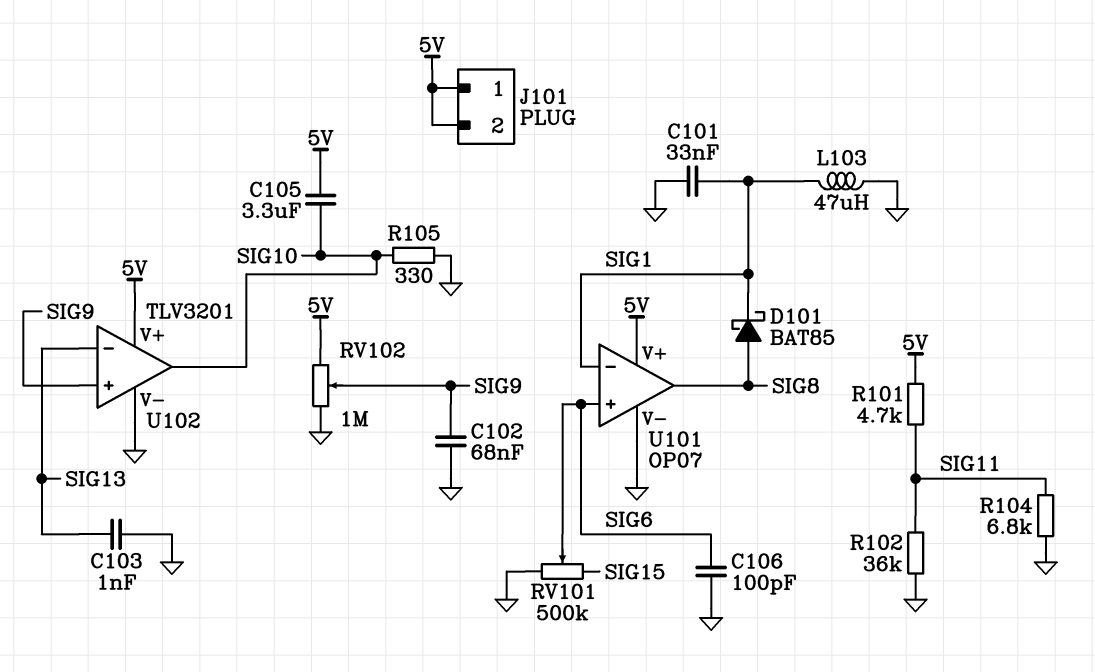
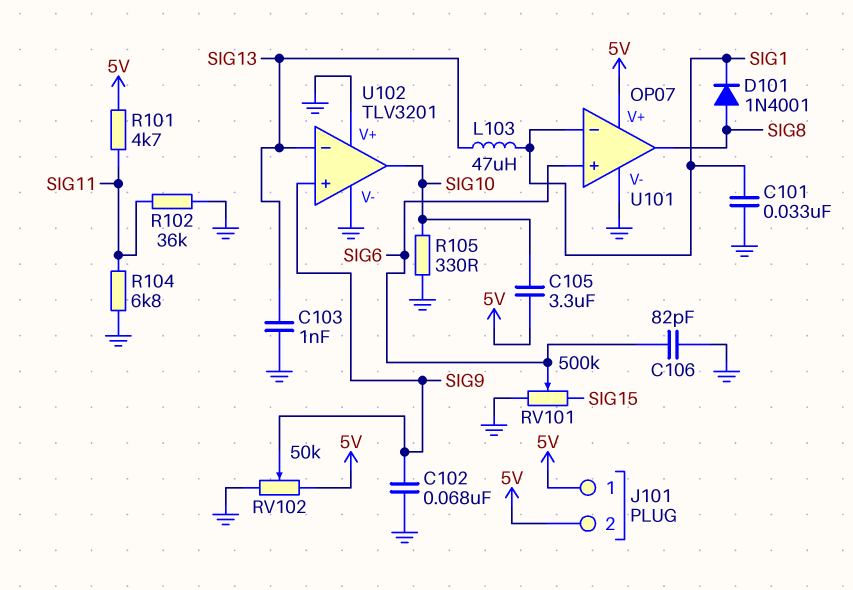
C106: 100pF (GND, SIG6) -> 82pF (GND, SIG6)
D101: schottky BAT85 (A SIG8, K SIG1) -> diode 1N4001 (A SIG8, K SIG1)
L103: 47uH (GND, SIG1) -> 47uH (SIG1, SIG13)
RV102: 1M (5V, GND, wiper SIG9) -> 50k (5V, GND, wiper SIG9)
U102 pin V+: 5V -> GND

